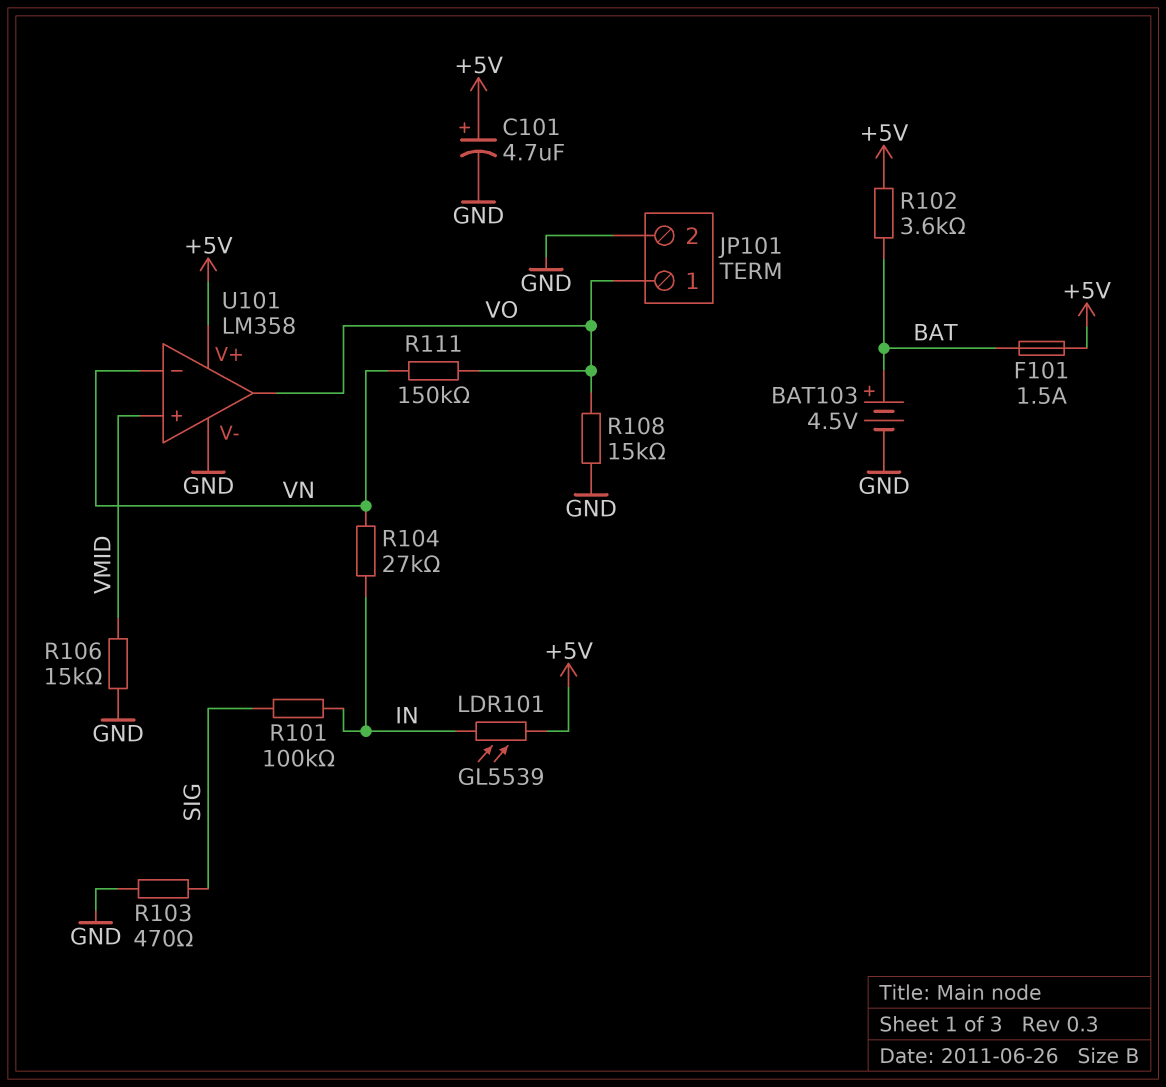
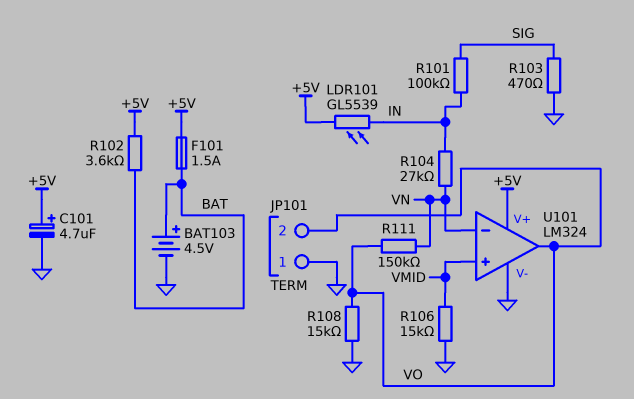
JP101 pin 1: VO -> GND
JP101 pin 2: GND -> VO
U101: LM358 -> LM324

